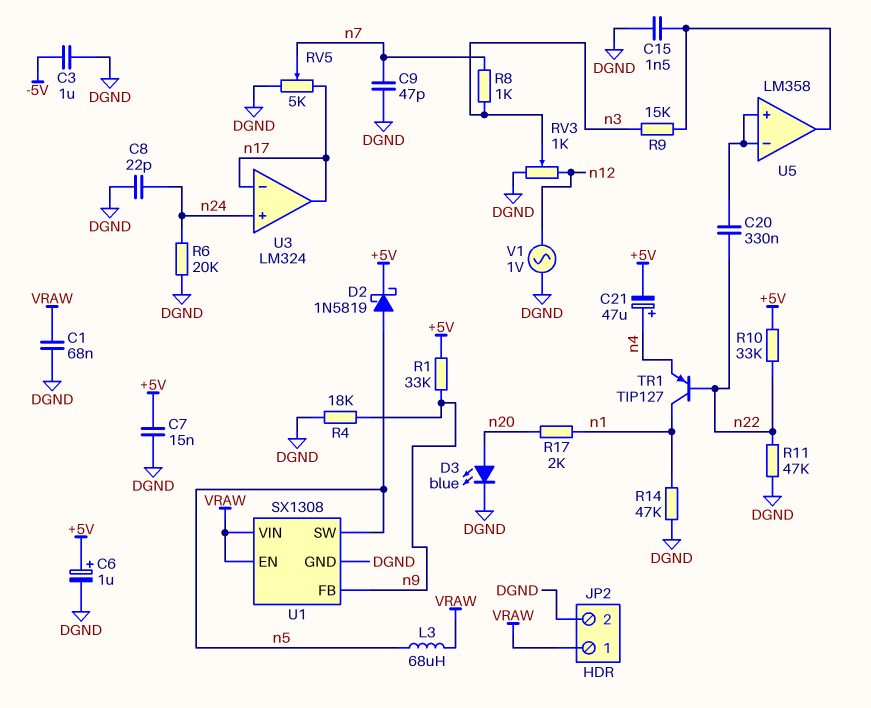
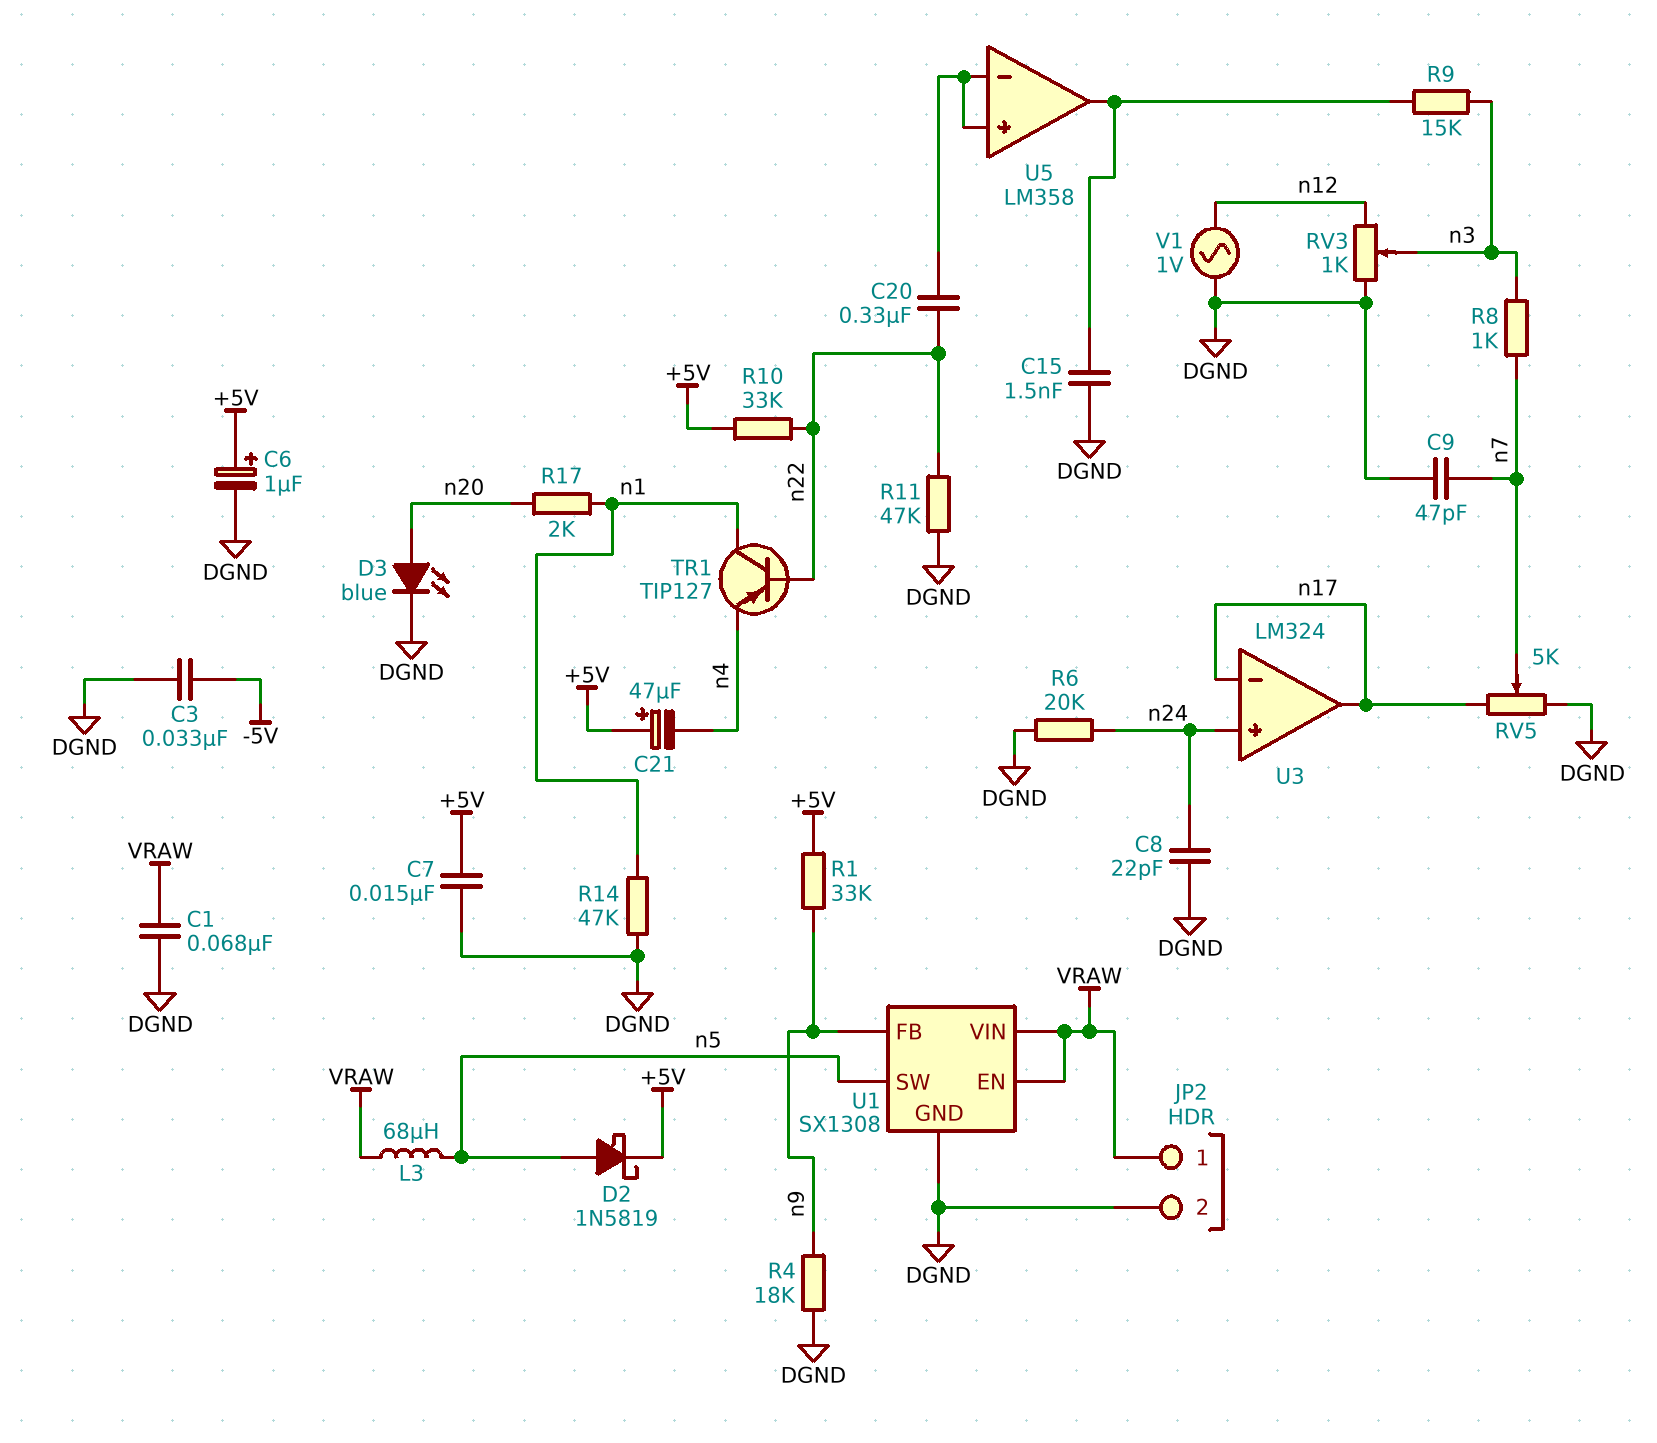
C3: 1uF (-5V, DGND) -> 33nF (-5V, DGND)
C21: 47uF (plus n4, minus +5V) -> 47uF (plus +5V, minus n4)

